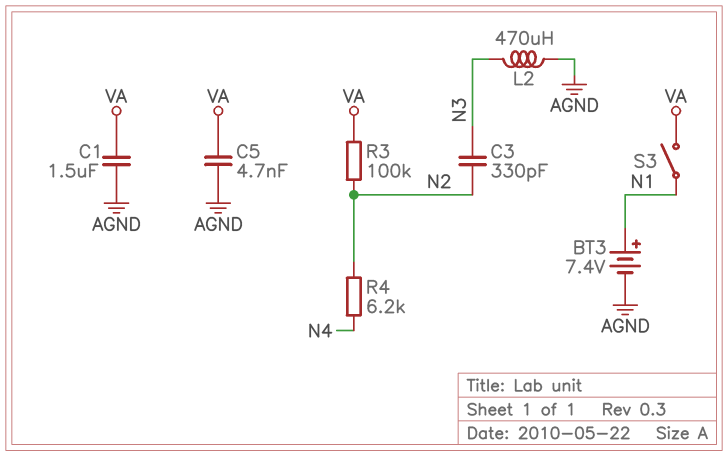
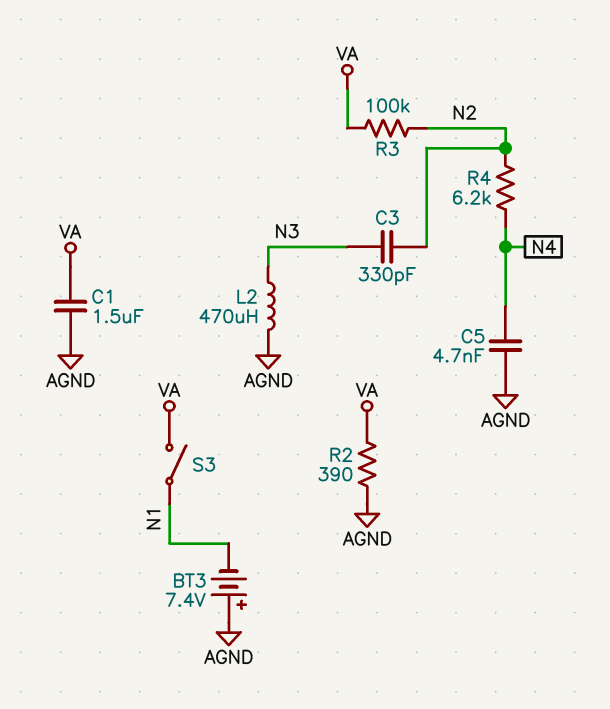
BT3: 7.4V (plus N1, minus AGND) -> 7.4V (plus AGND, minus N1)
C5: 4.7nF (AGND, VA) -> 4.7nF (AGND, N4)
R2: none -> 390 (AGND, VA)

